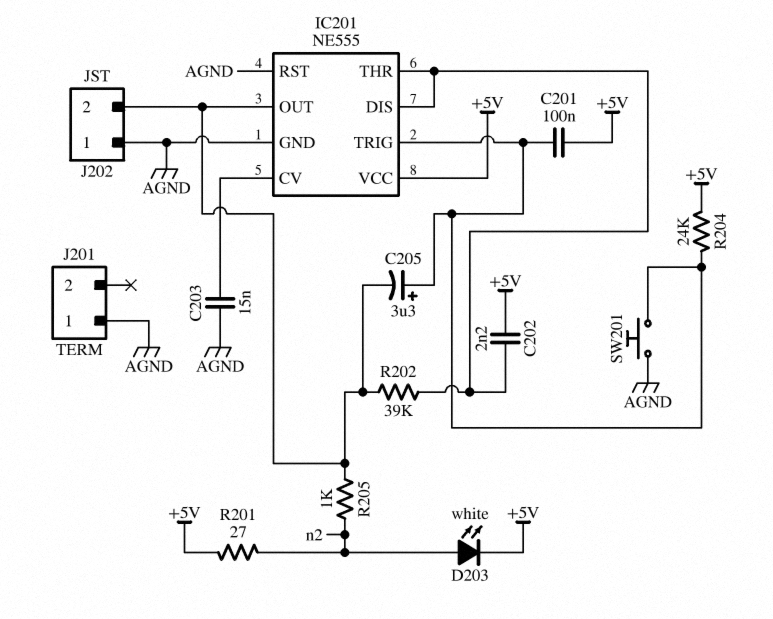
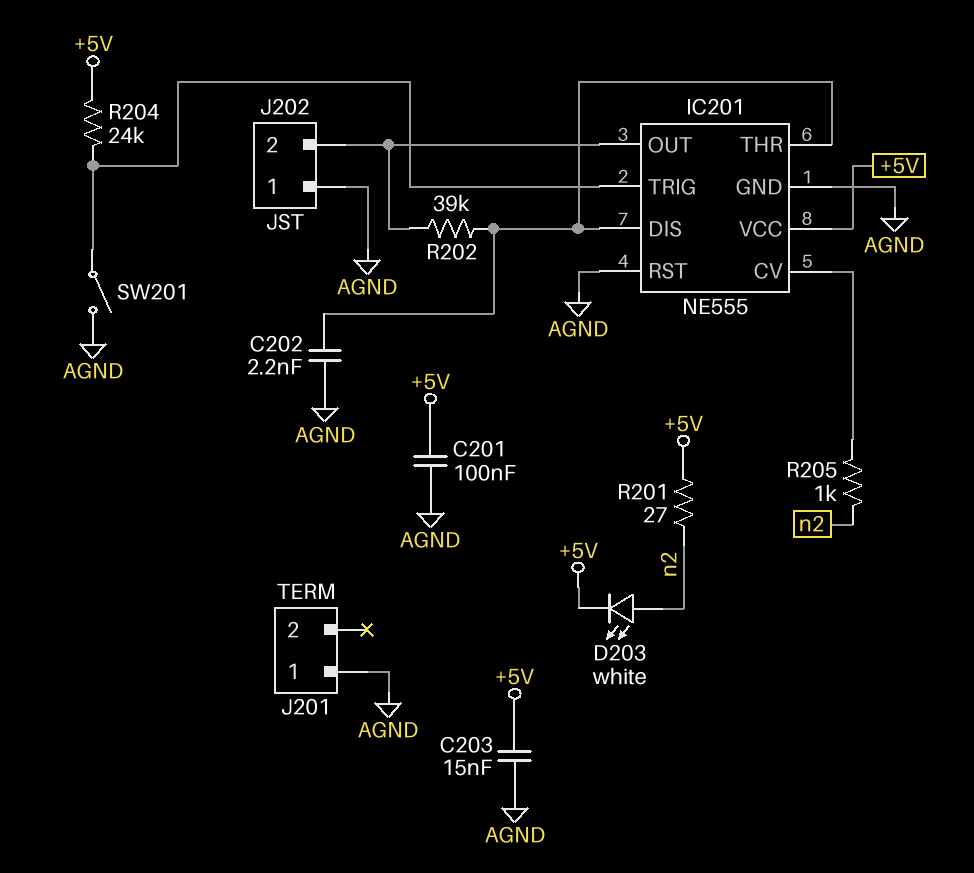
C201: 100nF (+5V, IC201/TRIG) -> 100nF (+5V, AGND)
C202: 2.2nF (+5V, IC201/DIS) -> 2.2nF (AGND, IC201/DIS)
C203: 15nF (AGND, IC201/CV) -> 15nF (+5V, AGND)
C205: 3.3uF (plus IC201/TRIG, minus IC201/OUT) -> none
R205: 1k (IC201/OUT, n2) -> 1k (IC201/CV, n2)
SW201: button (AGND, IC201/TRIG) -> switch (AGND, IC201/TRIG)

